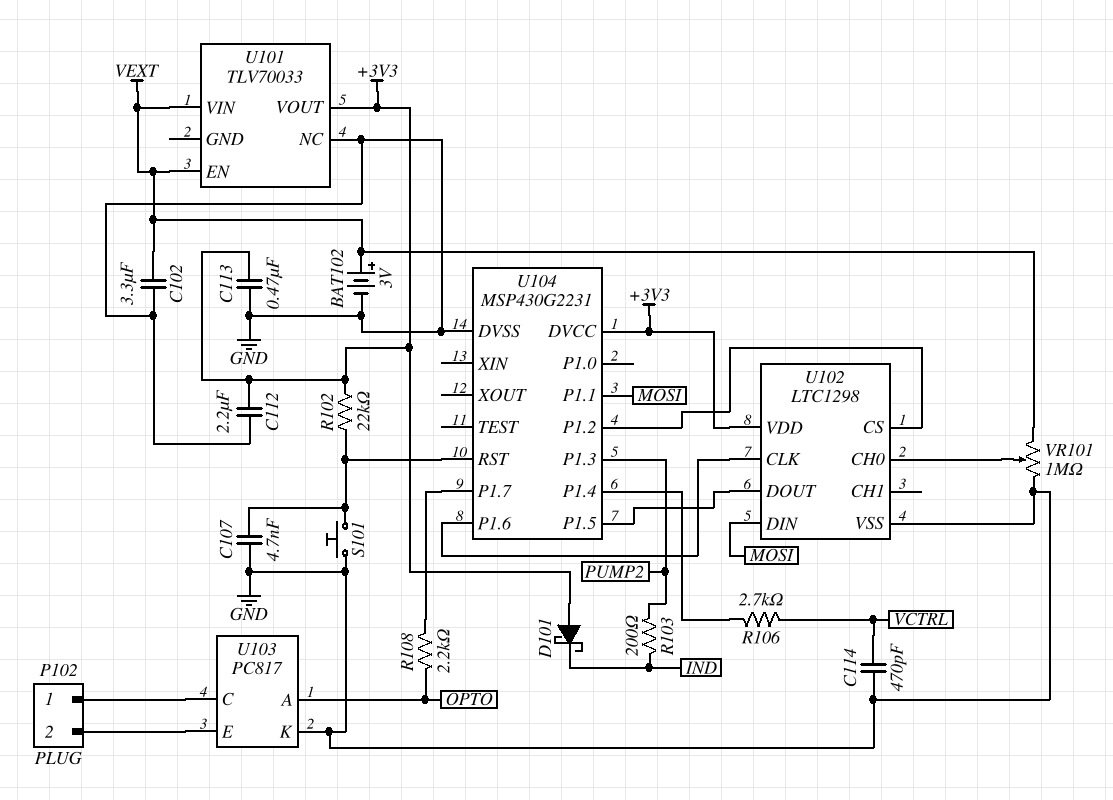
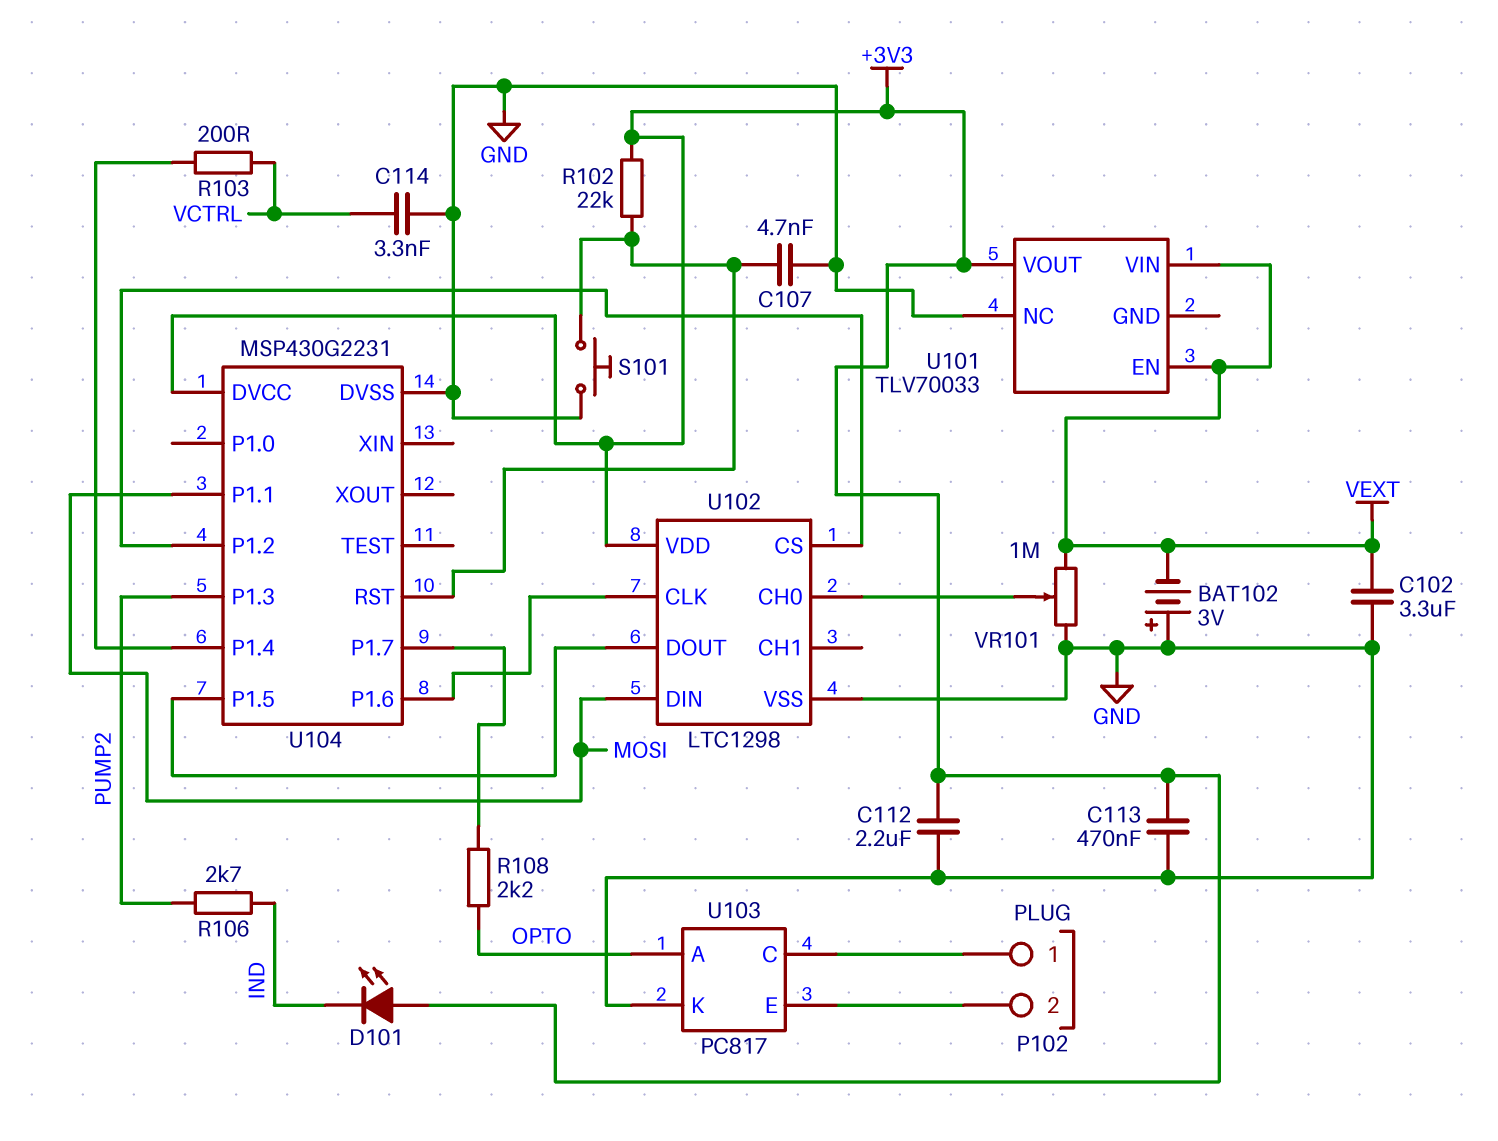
BAT102: 3V (plus VEXT, minus GND) -> 3V (plus GND, minus VEXT)
C114: 470pF (GND, VCTRL) -> 3.3nF (GND, VCTRL)
D101: schottky (A +3V3, K IND) -> LED (A +3V3, K IND)
R103: 200 (IND, PUMP2) -> 200 (U104/P1.4, VCTRL)
R106: 2.7k (U104/P1.4, VCTRL) -> 2.7k (IND, PUMP2)

